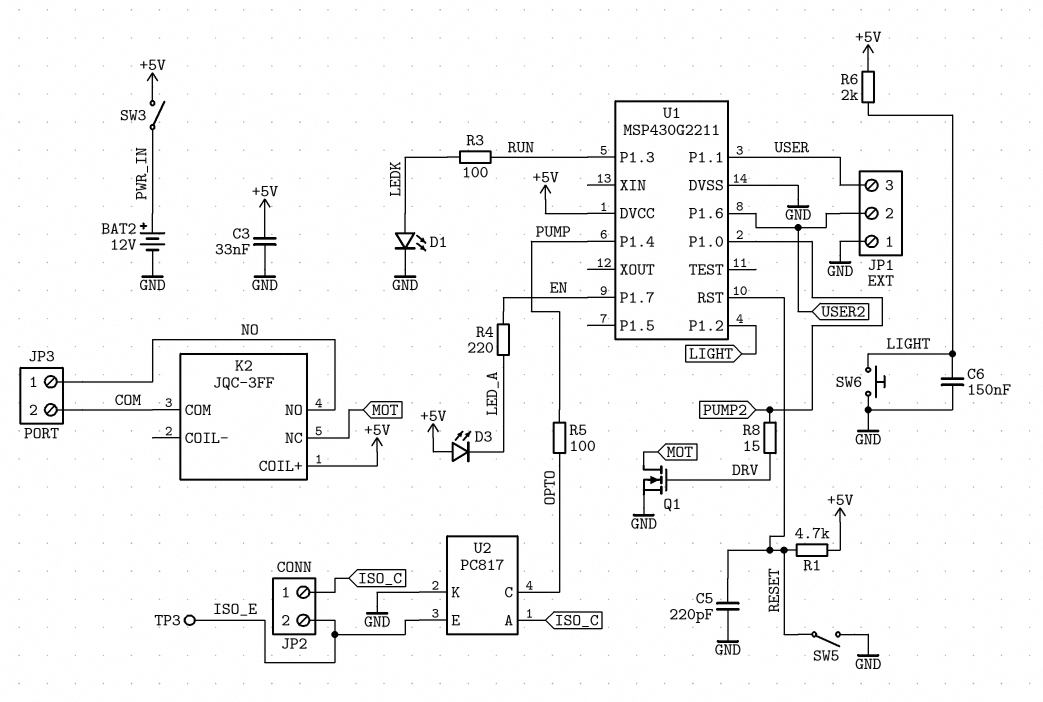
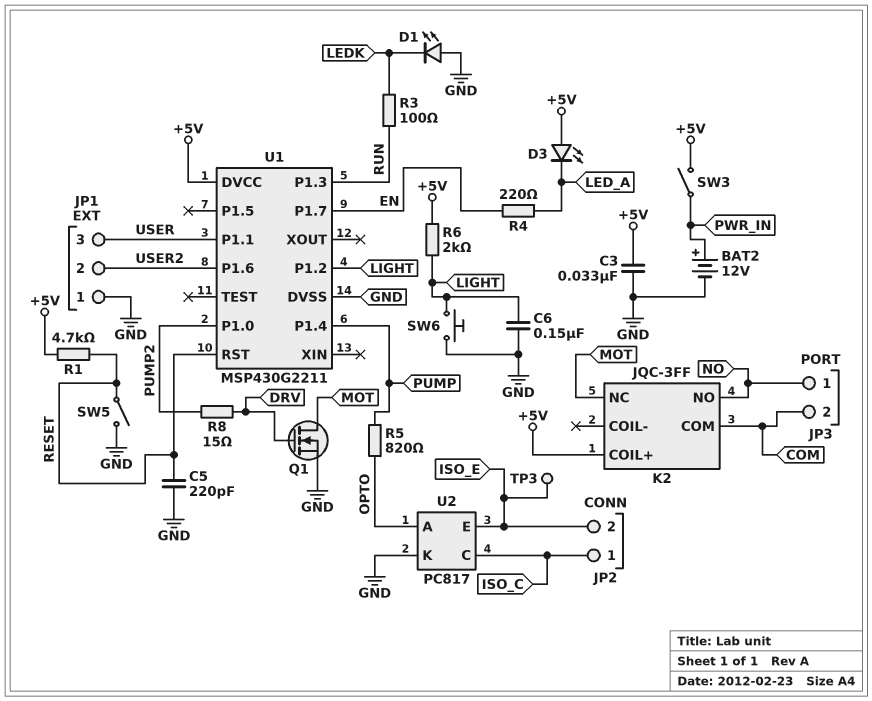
D1: LED (A LEDK, K GND) -> LED (A GND, K LEDK)
R5: 100 (OPTO, PUMP) -> 820 (OPTO, PUMP)
U2 pin A: ISO_C -> OPTO
U2 pin C: OPTO -> ISO_C

